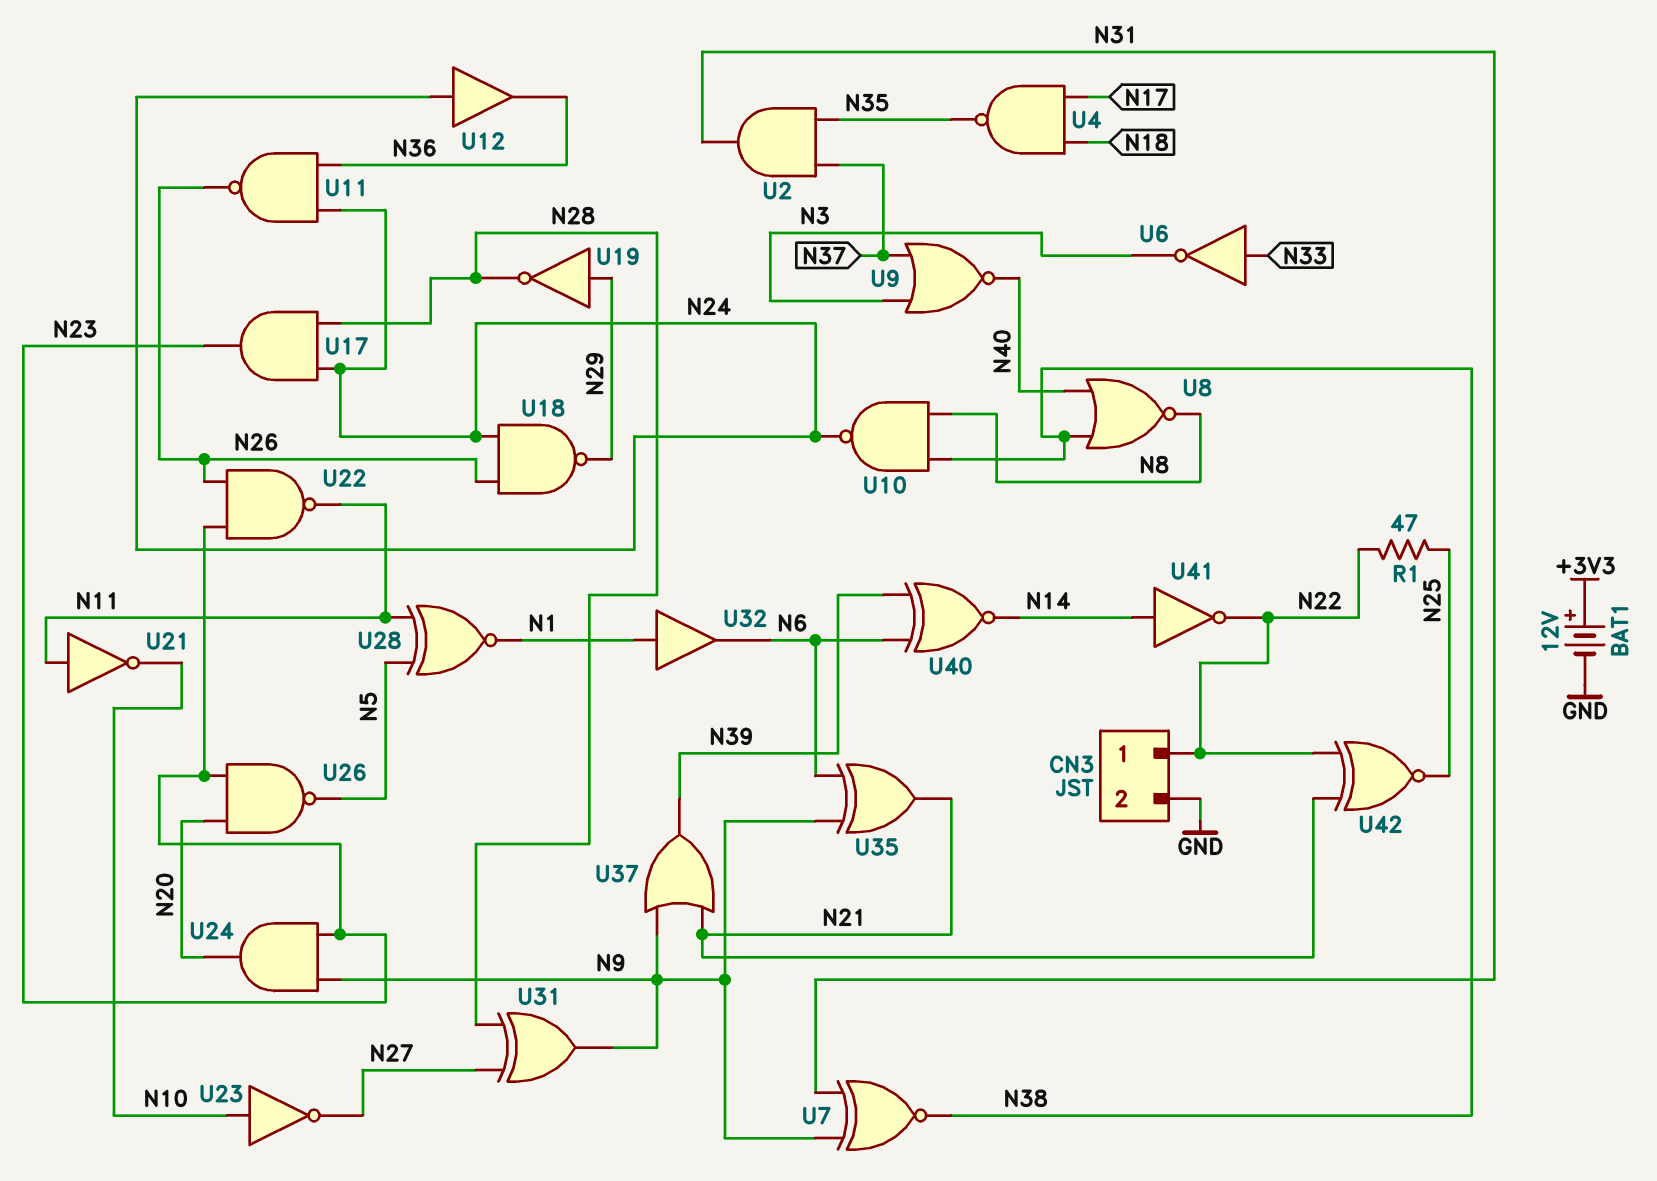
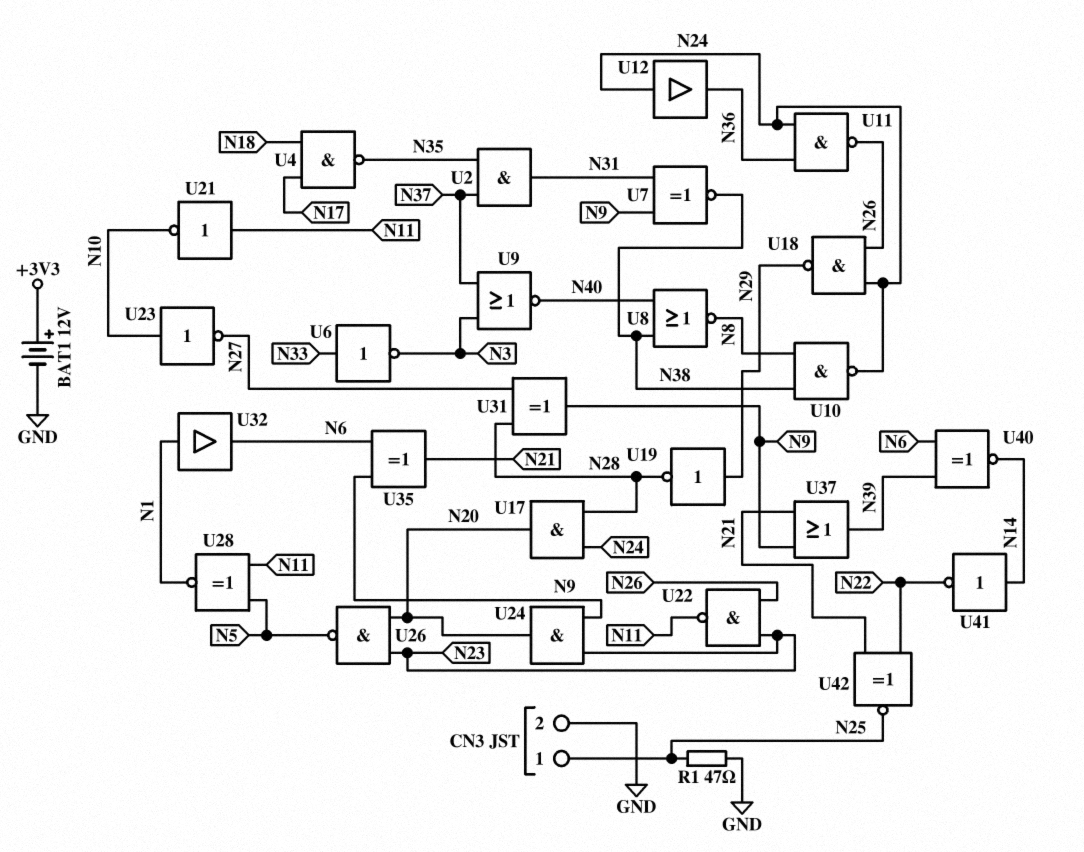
CN3 pin 1: N22 -> N25
R1: 47 (N22, N25) -> 47 (GND, N25)
U17: AND (in N24, in N28, out N23) -> AND (in N24, in N28, out N20)

